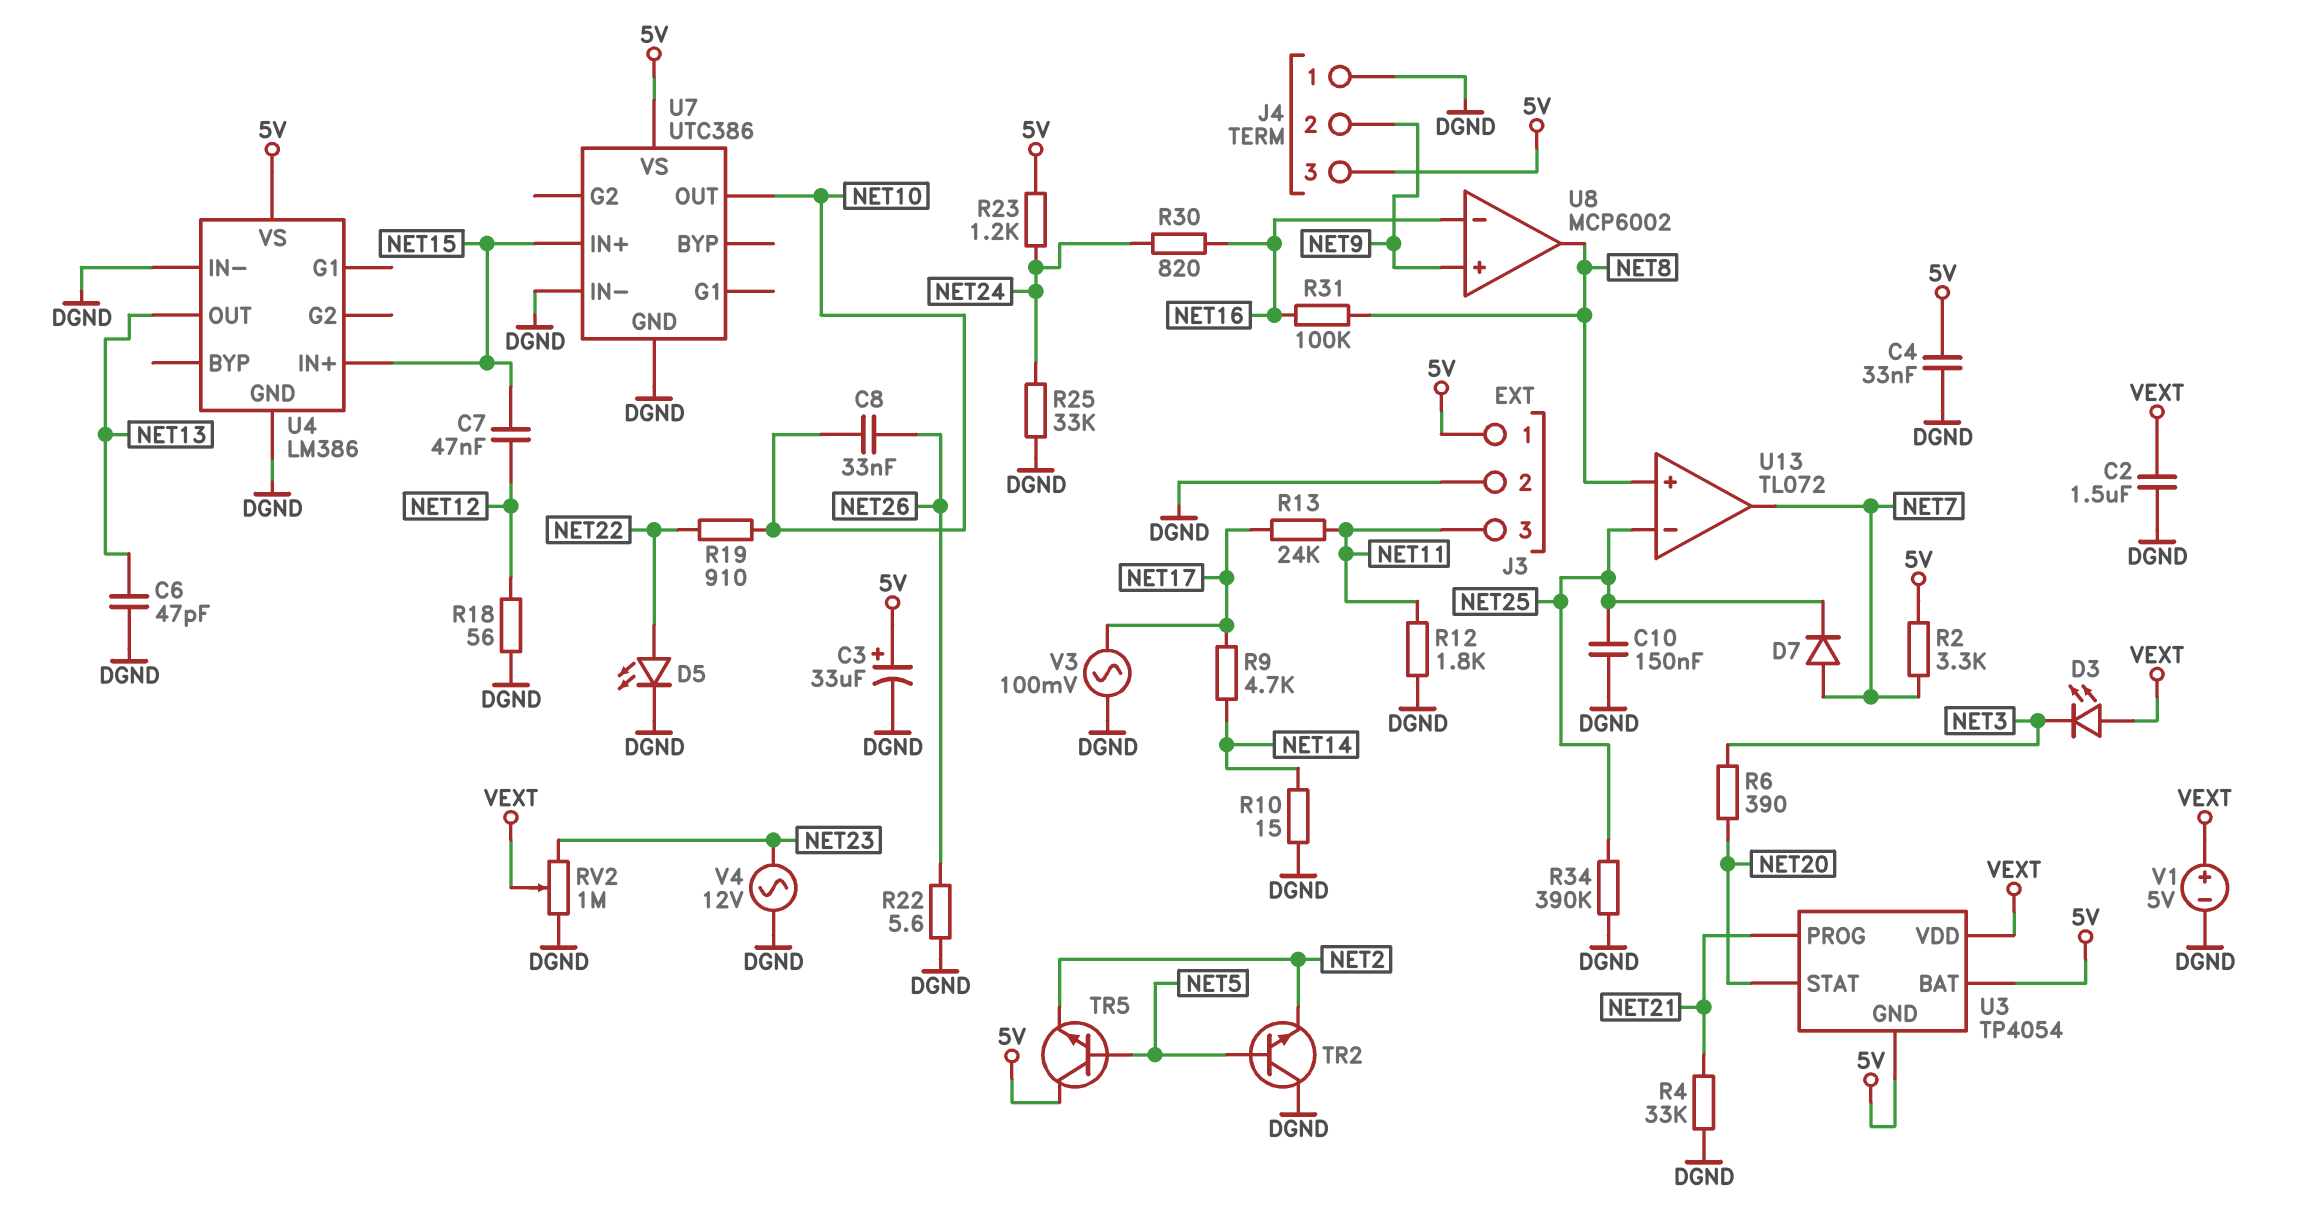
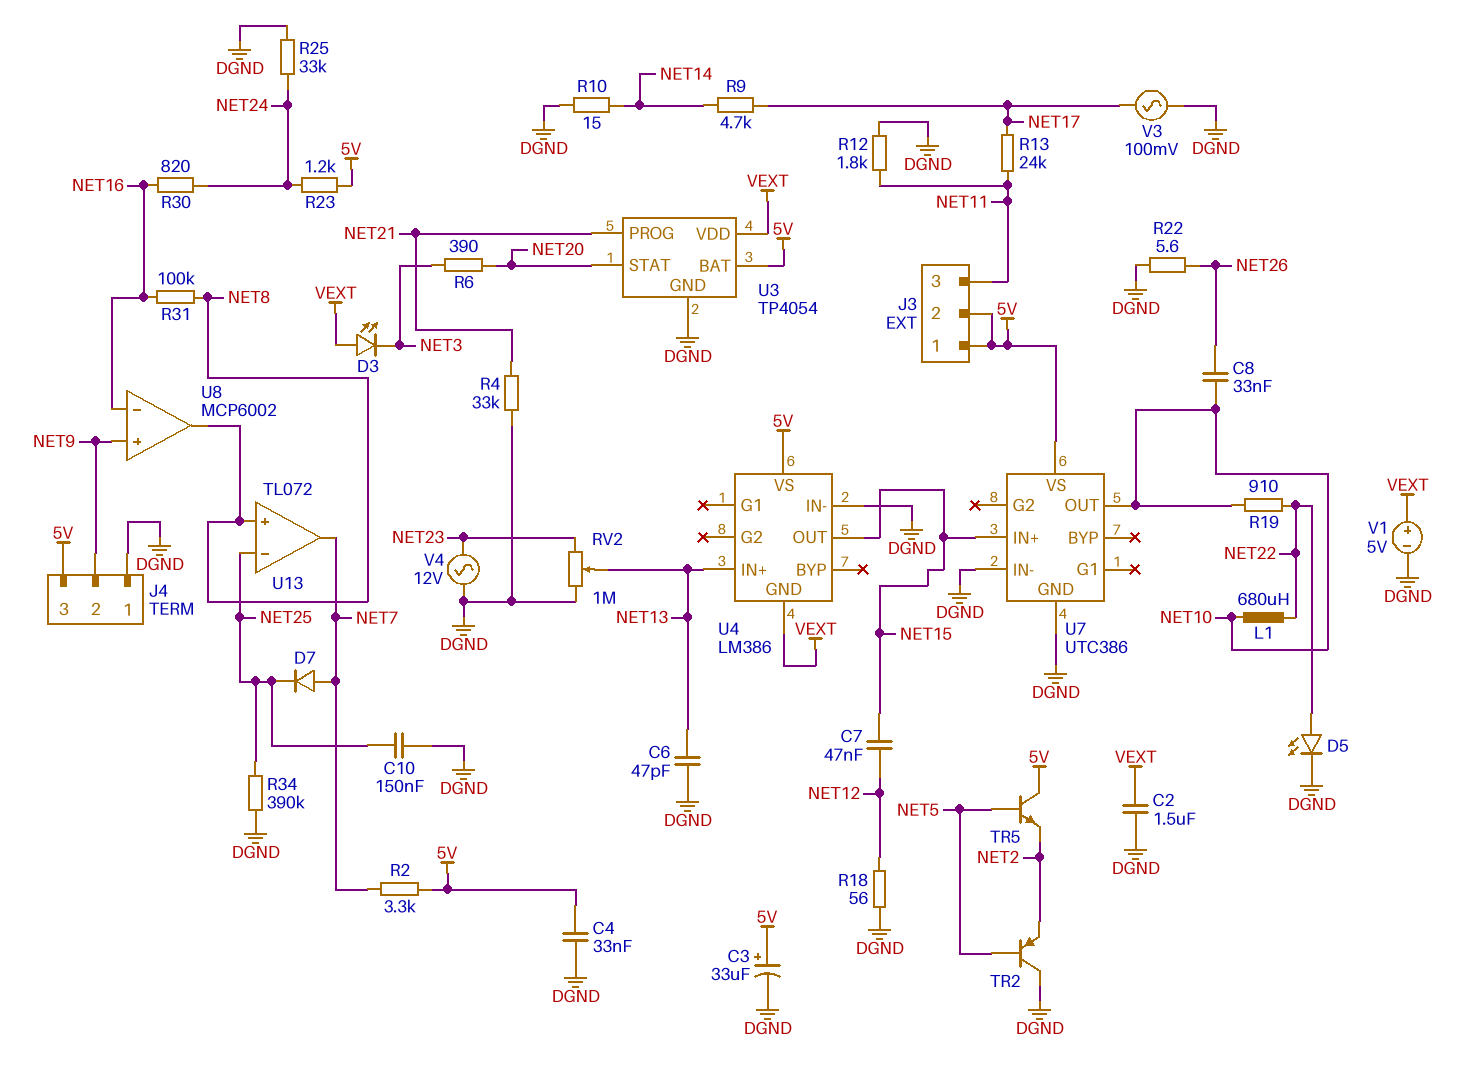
J3 pin 2: DGND -> 5V
L1: none -> 680uH (NET10, NET22)
RV2: 1M (DGND, NET23, wiper VEXT) -> 1M (DGND, NET23, wiper NET13)
TR2: NPN (B NET5, C DGND, E NET2) -> PNP (B NET5, C DGND, E NET2)
U3 pin GND: 5V -> DGND
U4 pin GND: DGND -> VEXT
U4 pin IN+: NET15 -> NET13
U4 pin OUT: NET13 -> NET15

